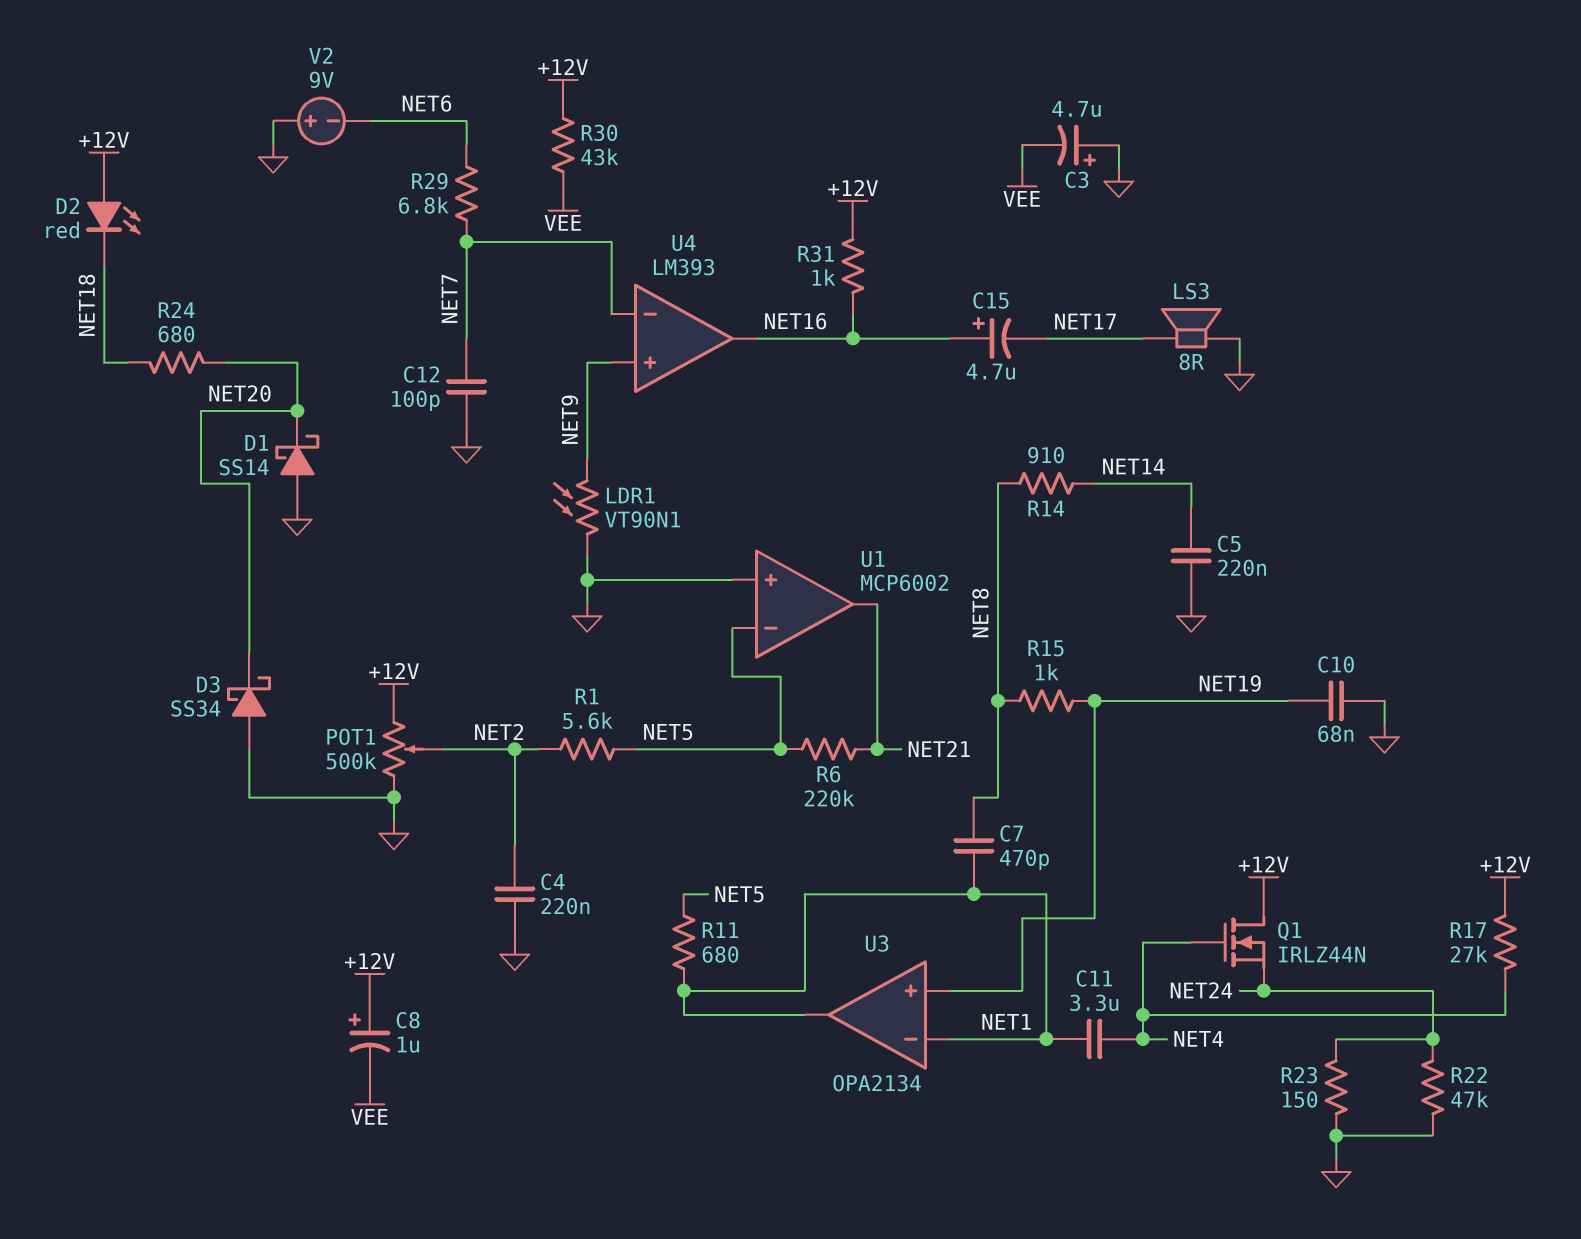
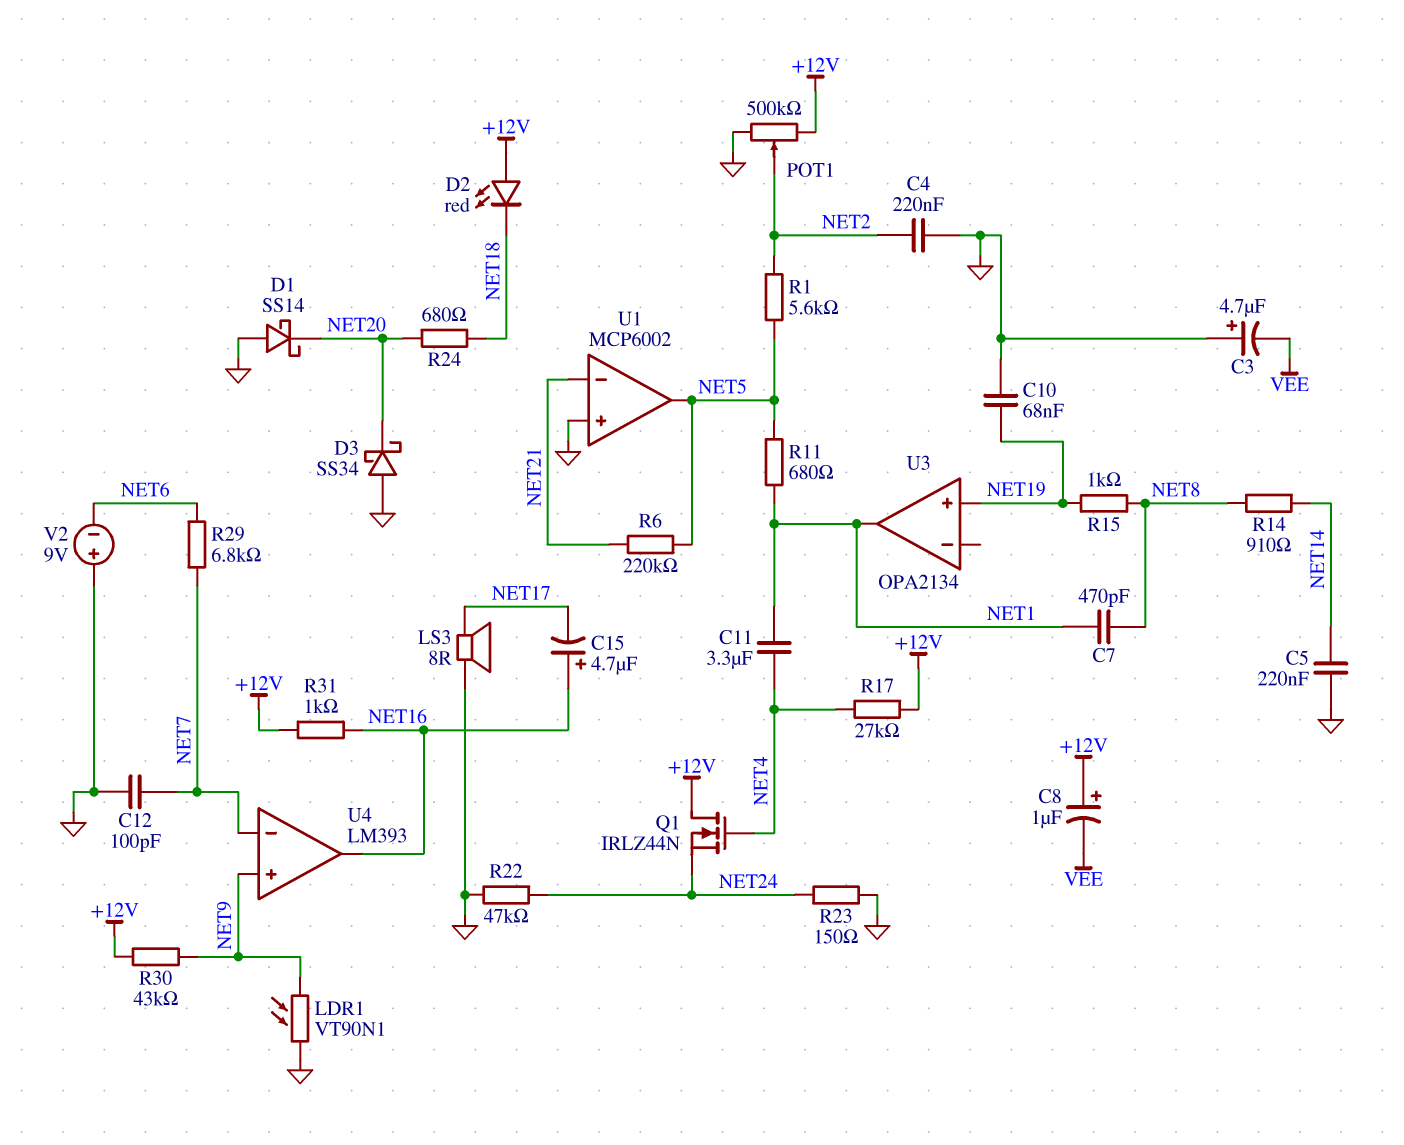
R30: 43k (+12V, VEE) -> 43k (+12V, NET9)
U1 pin in-: NET5 -> NET21
U1 pin out: NET21 -> NET5
U3 pin in-: NET1 -> none

